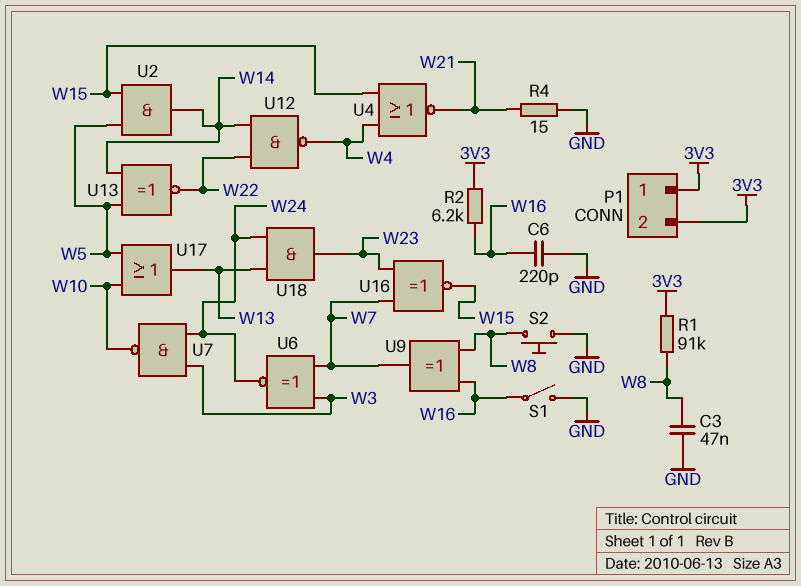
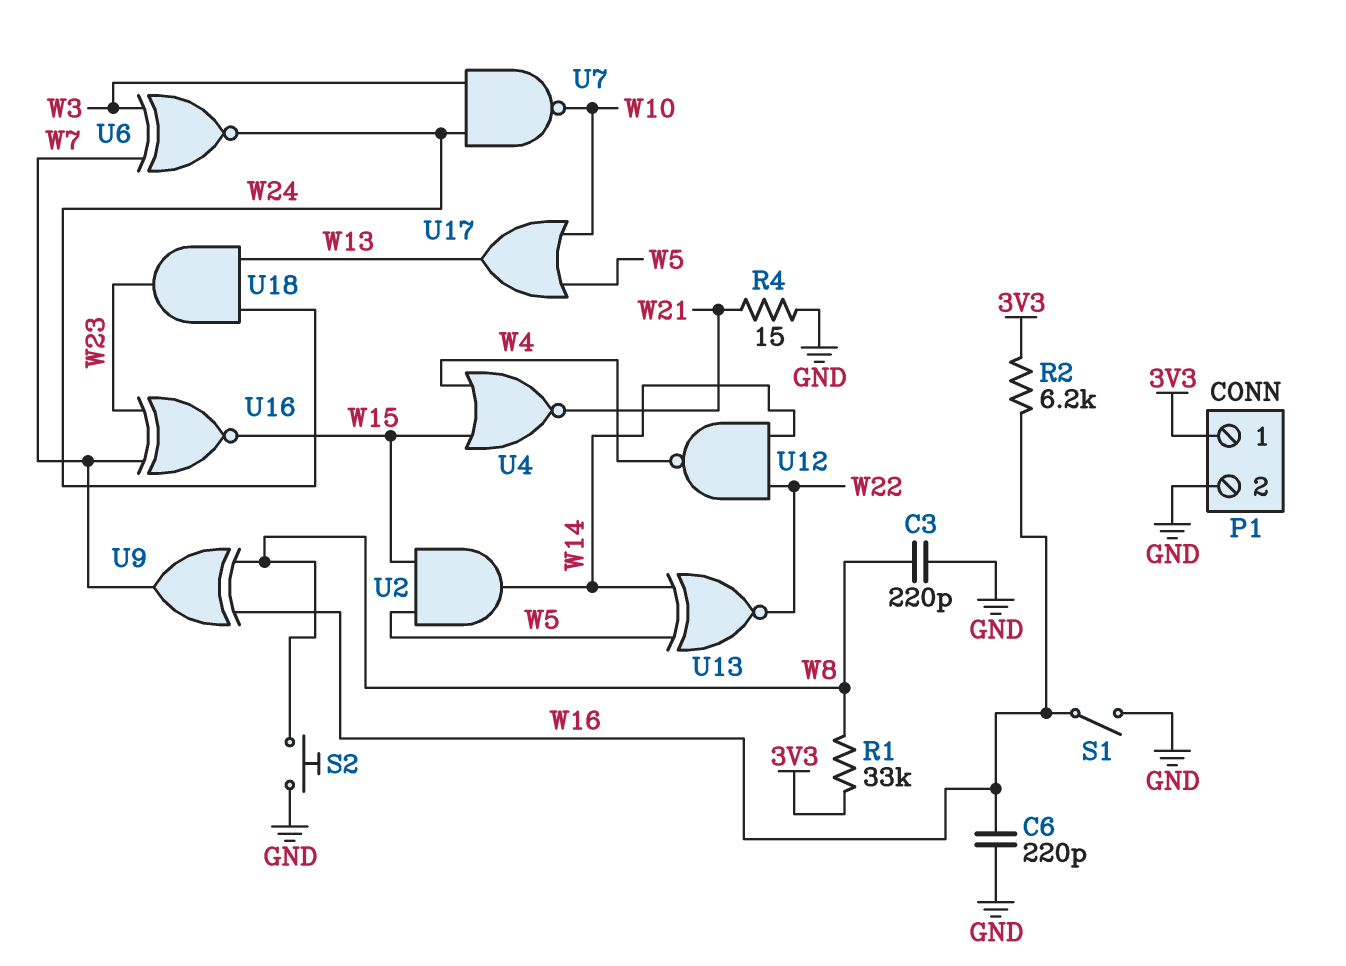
C3: 47nF (GND, W8) -> 220pF (GND, W8)
P1 pin 2: 3V3 -> GND
R1: 91k (3V3, W8) -> 33k (3V3, W8)

